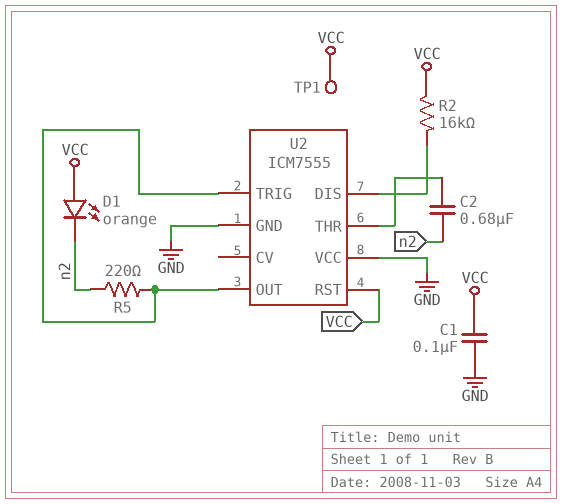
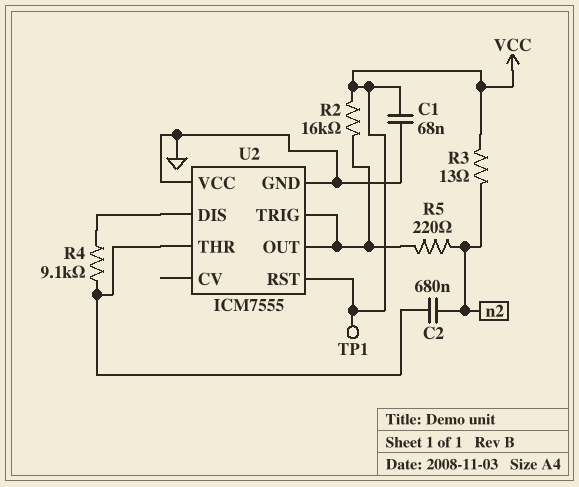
C1: 100nF (GND, VCC) -> 68nF (GND, VCC)
D1: LED orange (A VCC, K n2) -> none
R2: 16k (U2/DIS, VCC) -> 16k (U2/OUT, VCC)
R3: none -> 13 (VCC, n2)
R4: none -> 9.1k (U2/DIS, U2/THR)

